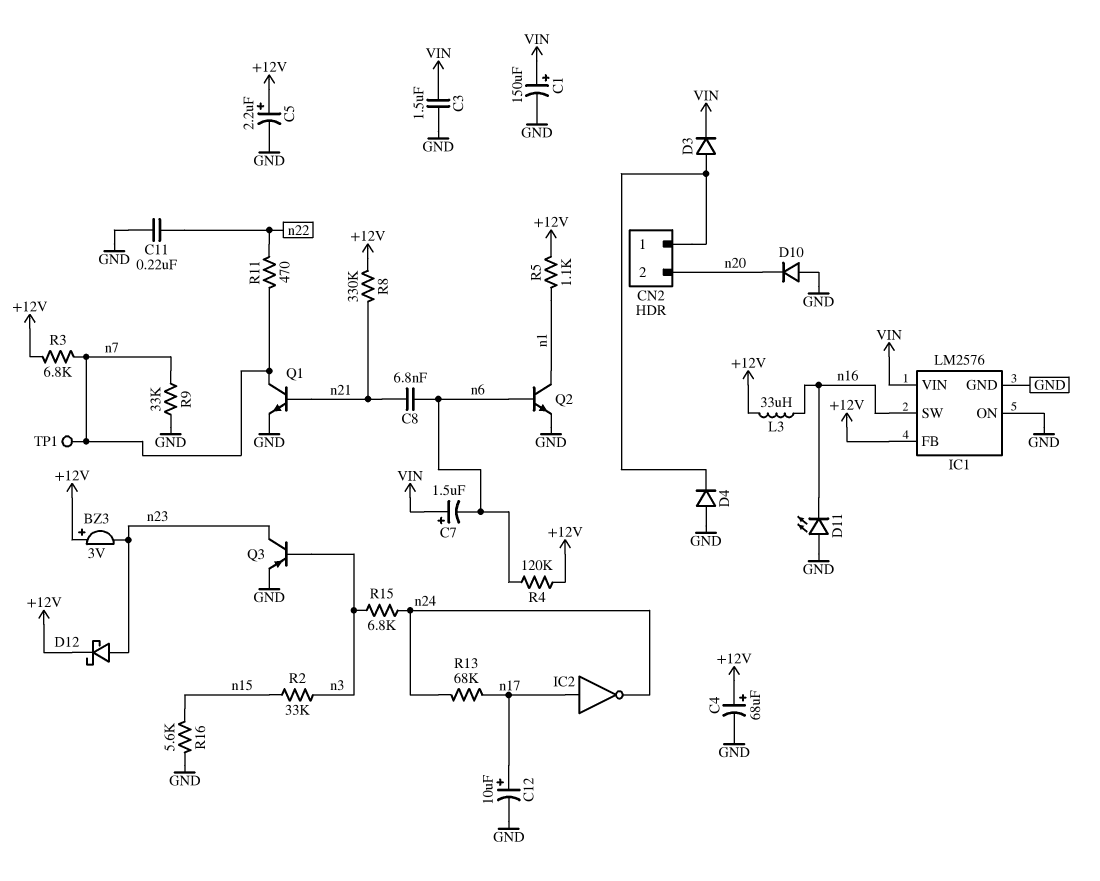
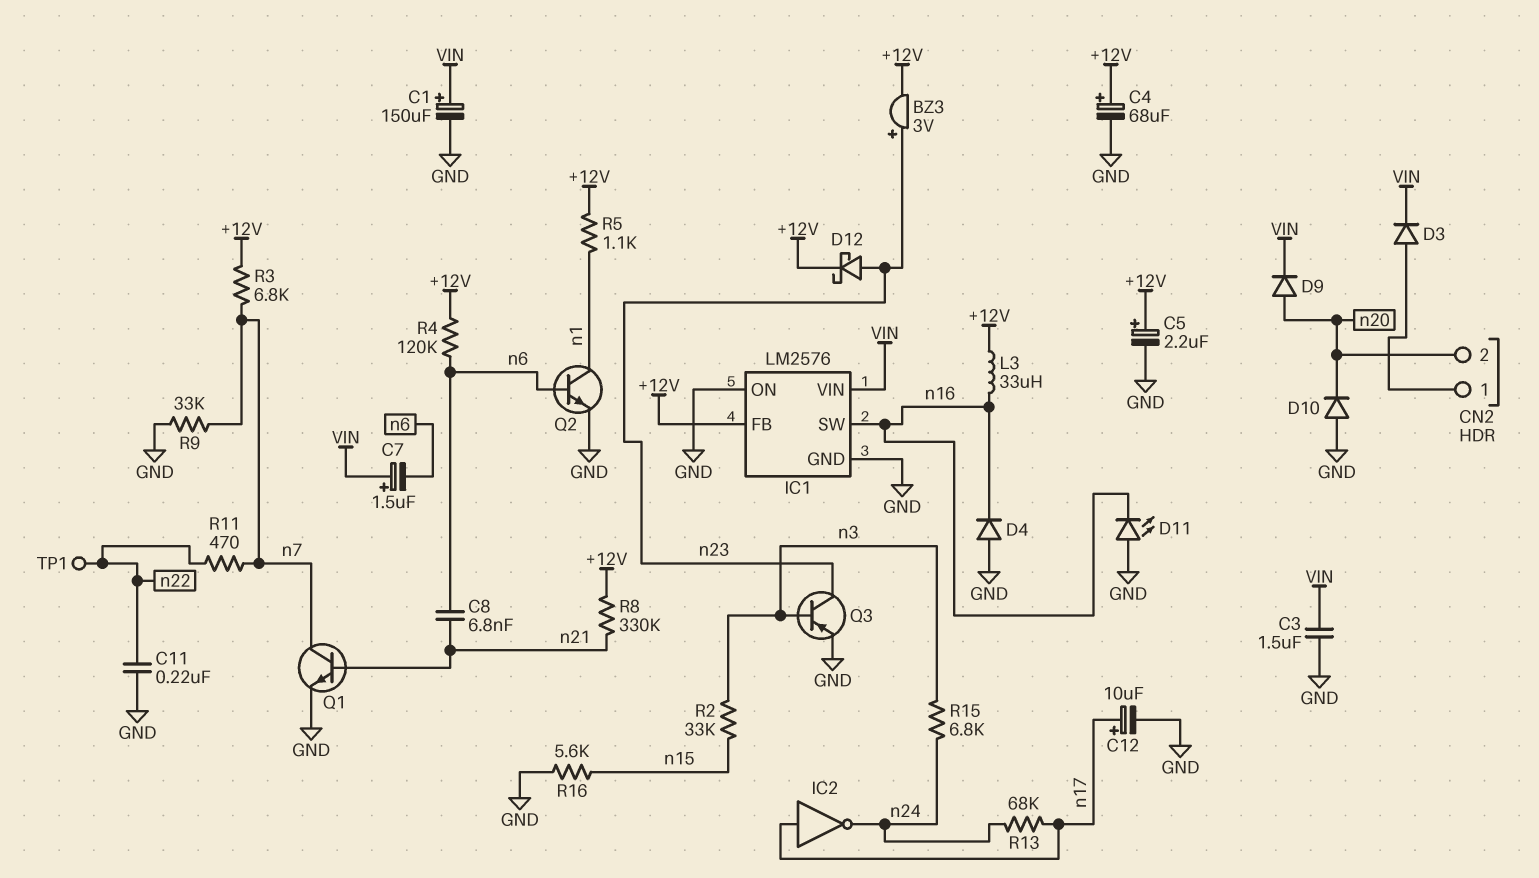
BZ3: buzzer 3V (plus +12V, minus n23) -> buzzer 3V (plus n23, minus +12V)
D4: diode (A GND, K CN2/1) -> diode (A GND, K n16)
D9: none -> diode (A n20, K VIN)
TP1: test point (n7) -> test point (n22)

